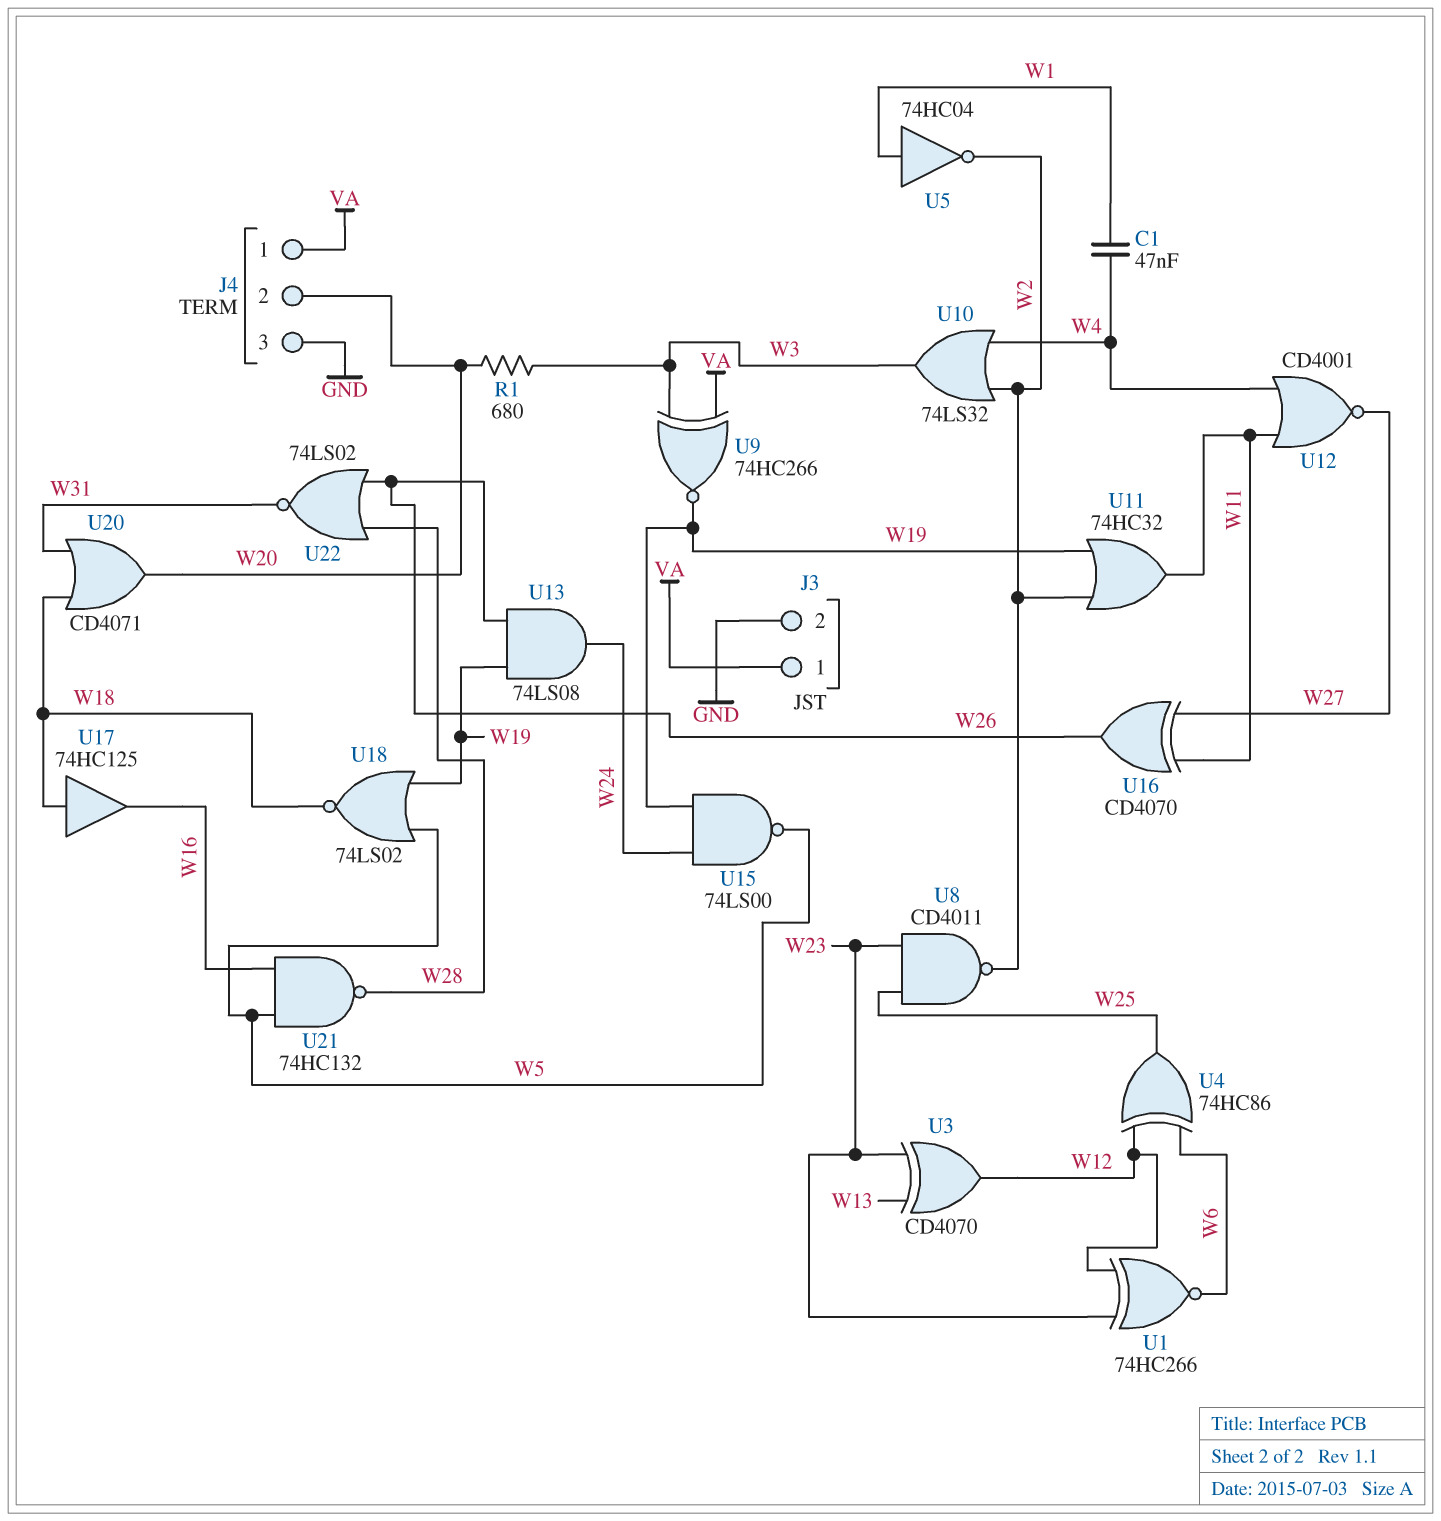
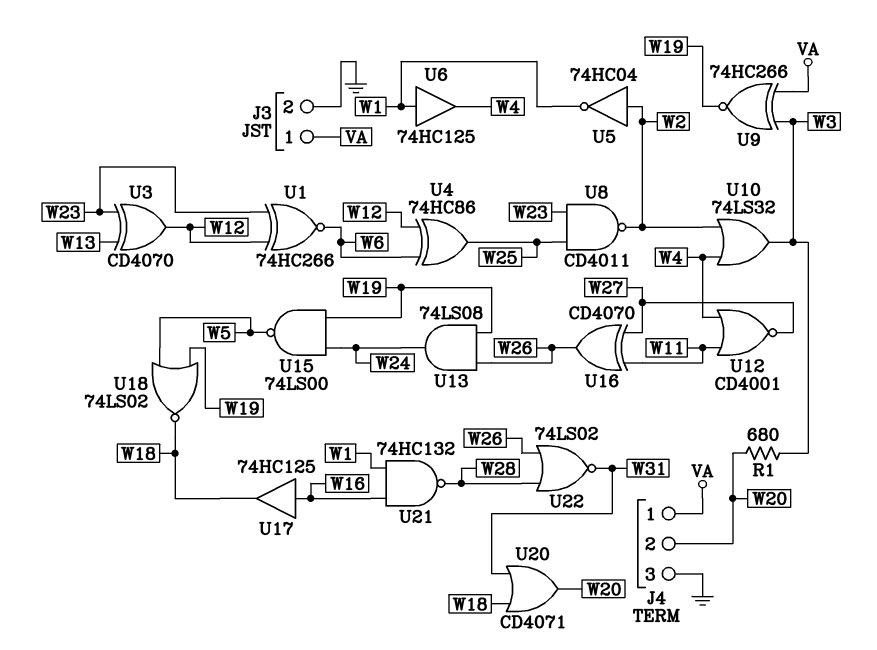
C1: 47nF (W1, W4) -> none
U5: NOT 74HC04 (in W1, out W2) -> NOT 74HC04 (in W2, out W1)
U6: none -> buffer 74HC125 (in W1, out W4)
U11: OR 74HC32 (in W2, in W19, out W11) -> none
U17: buffer 74HC125 (in W18, out W16) -> buffer 74HC125 (in W16, out W18)
U21: NAND 74HC132 (in W5, in W16, out W28) -> NAND 74HC132 (in W1, in W16, out W28)

